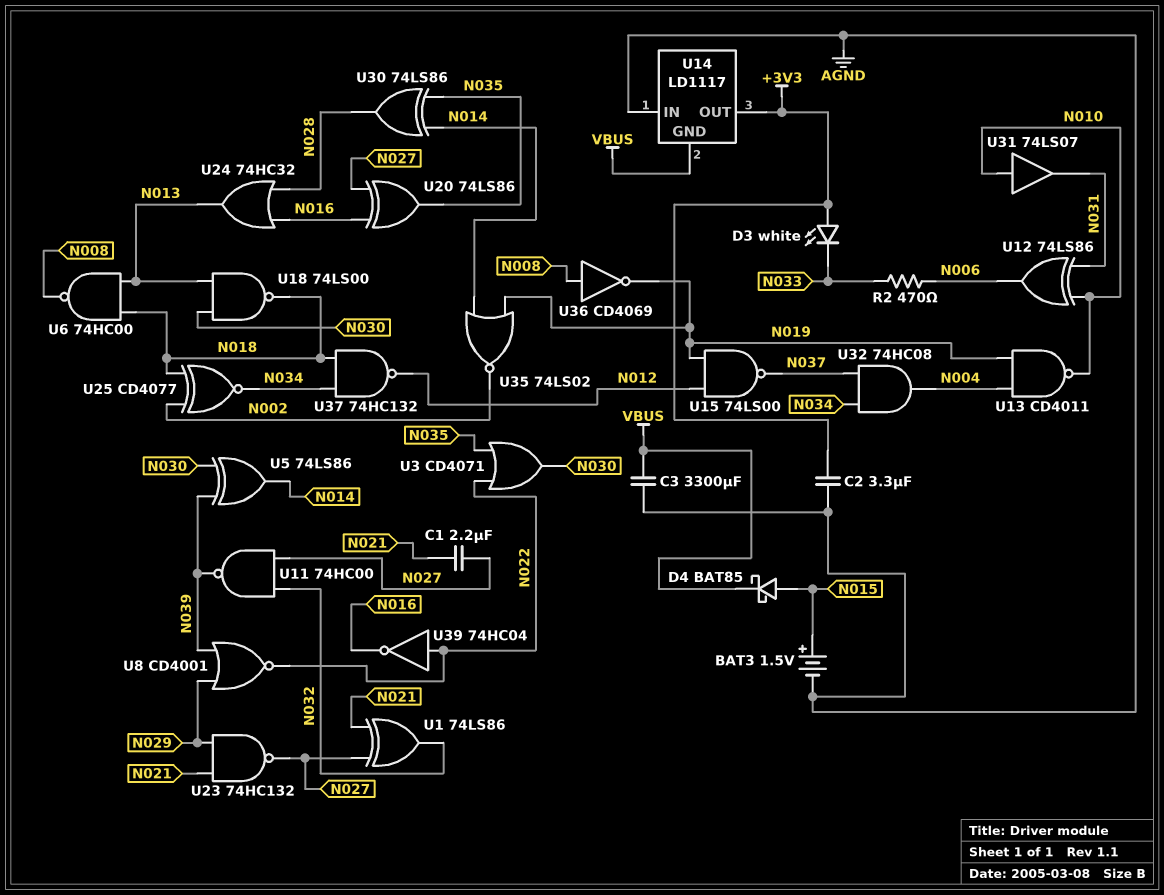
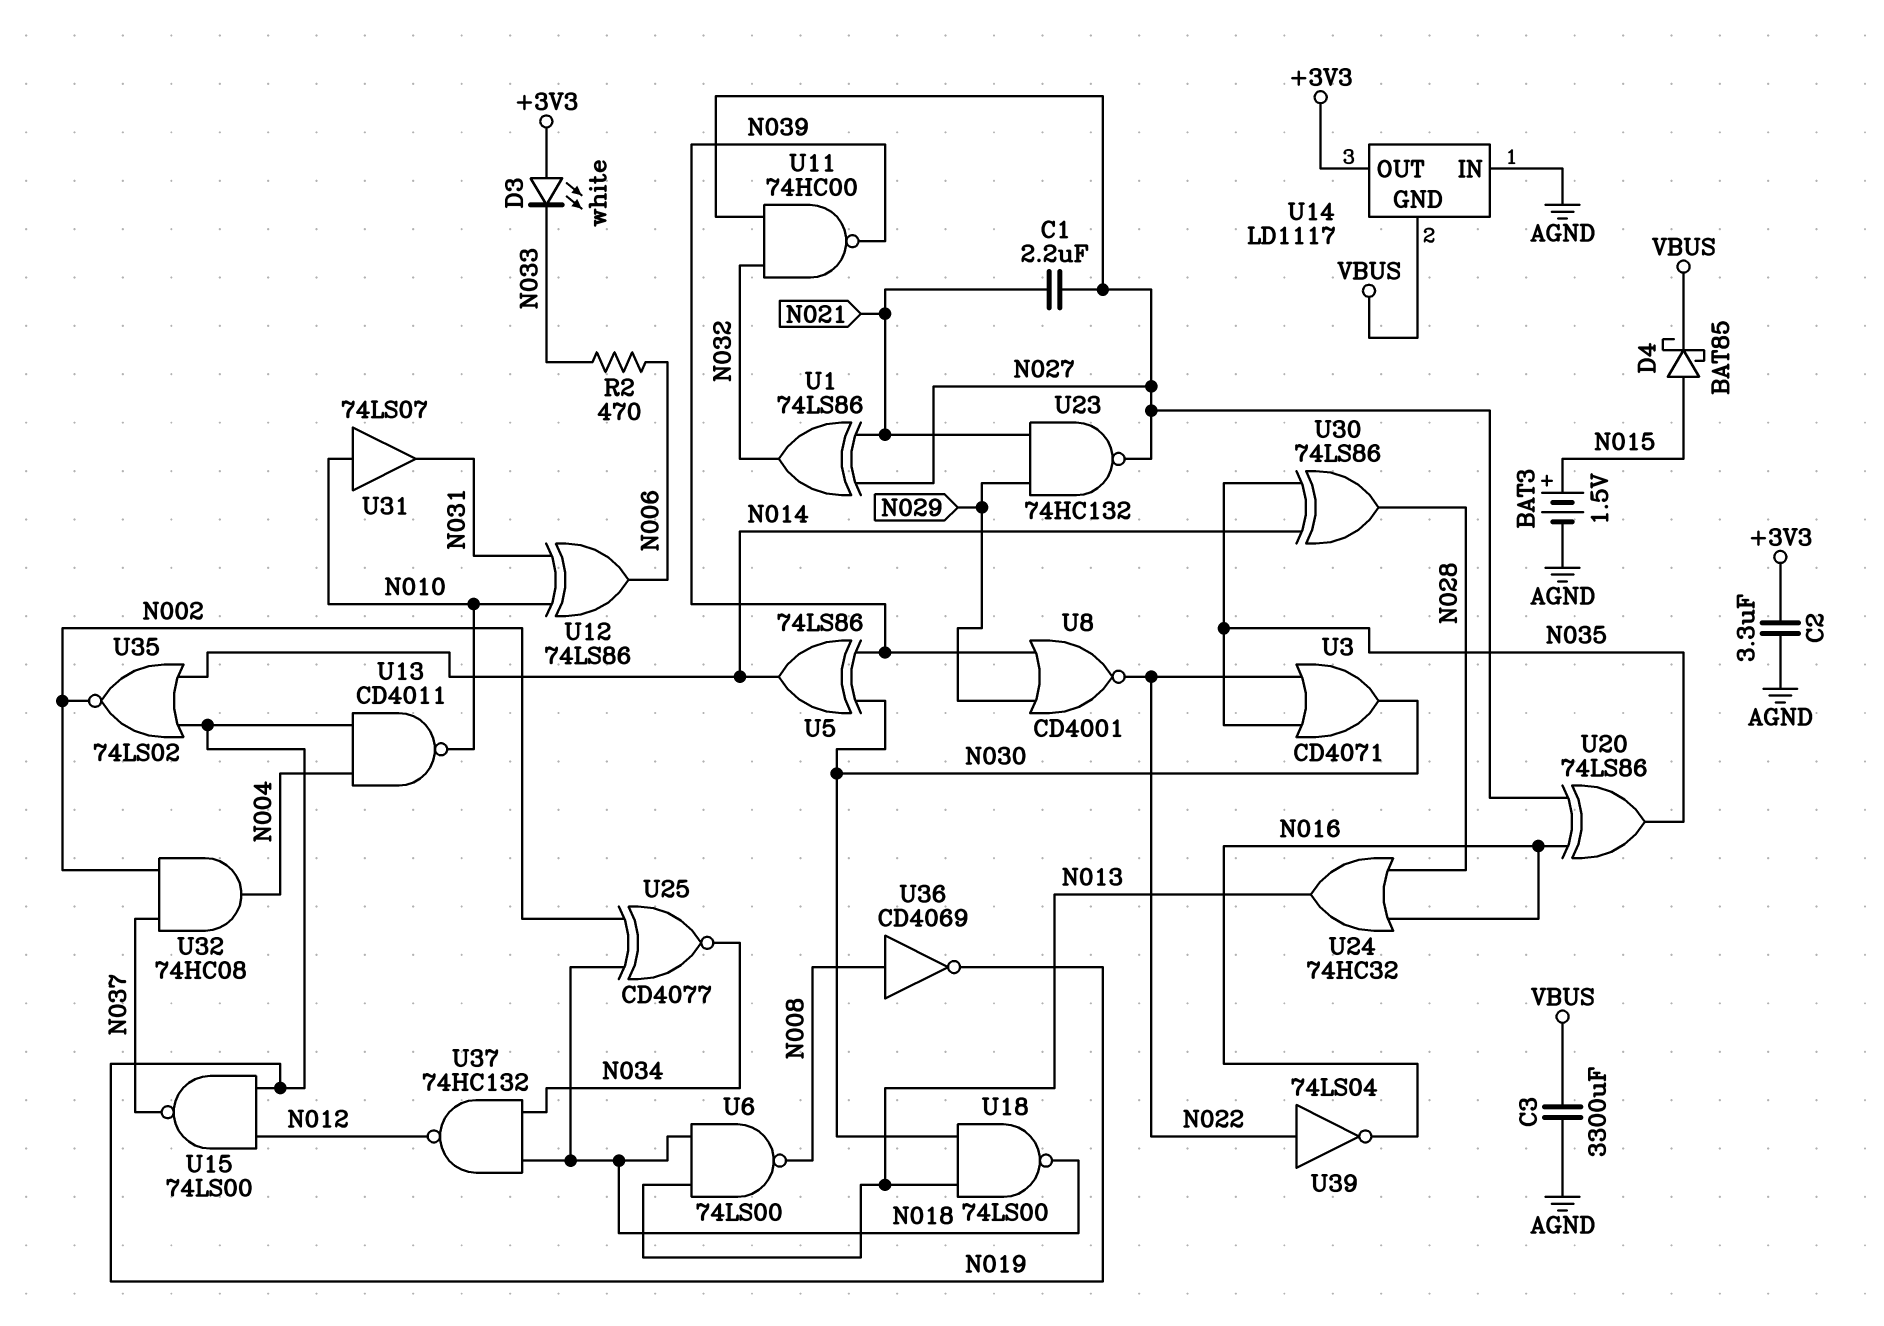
U6: NAND 74HC00 (in N013, in N018, out N008) -> NAND 74LS00 (in N013, in N018, out N008)
U32: AND 74HC08 (in N034, in N037, out N004) -> AND 74HC08 (in N002, in N037, out N004)
U39: NOT 74HC04 (in N022, out N016) -> NOT 74LS04 (in N022, out N016)

